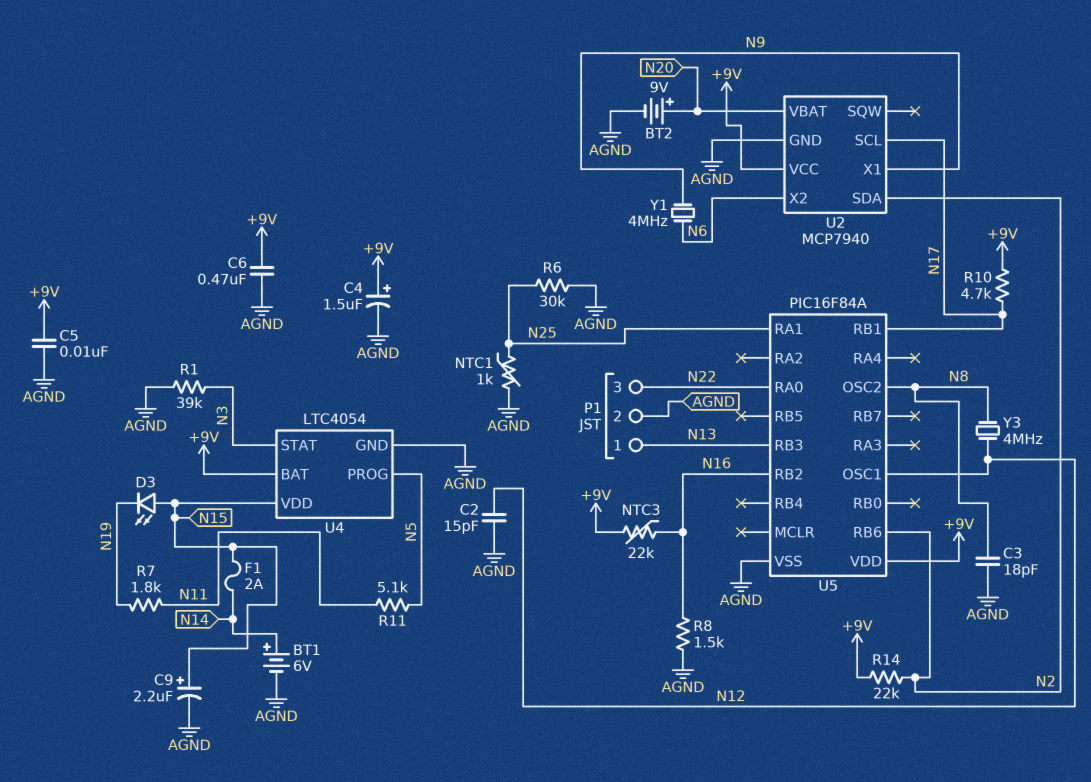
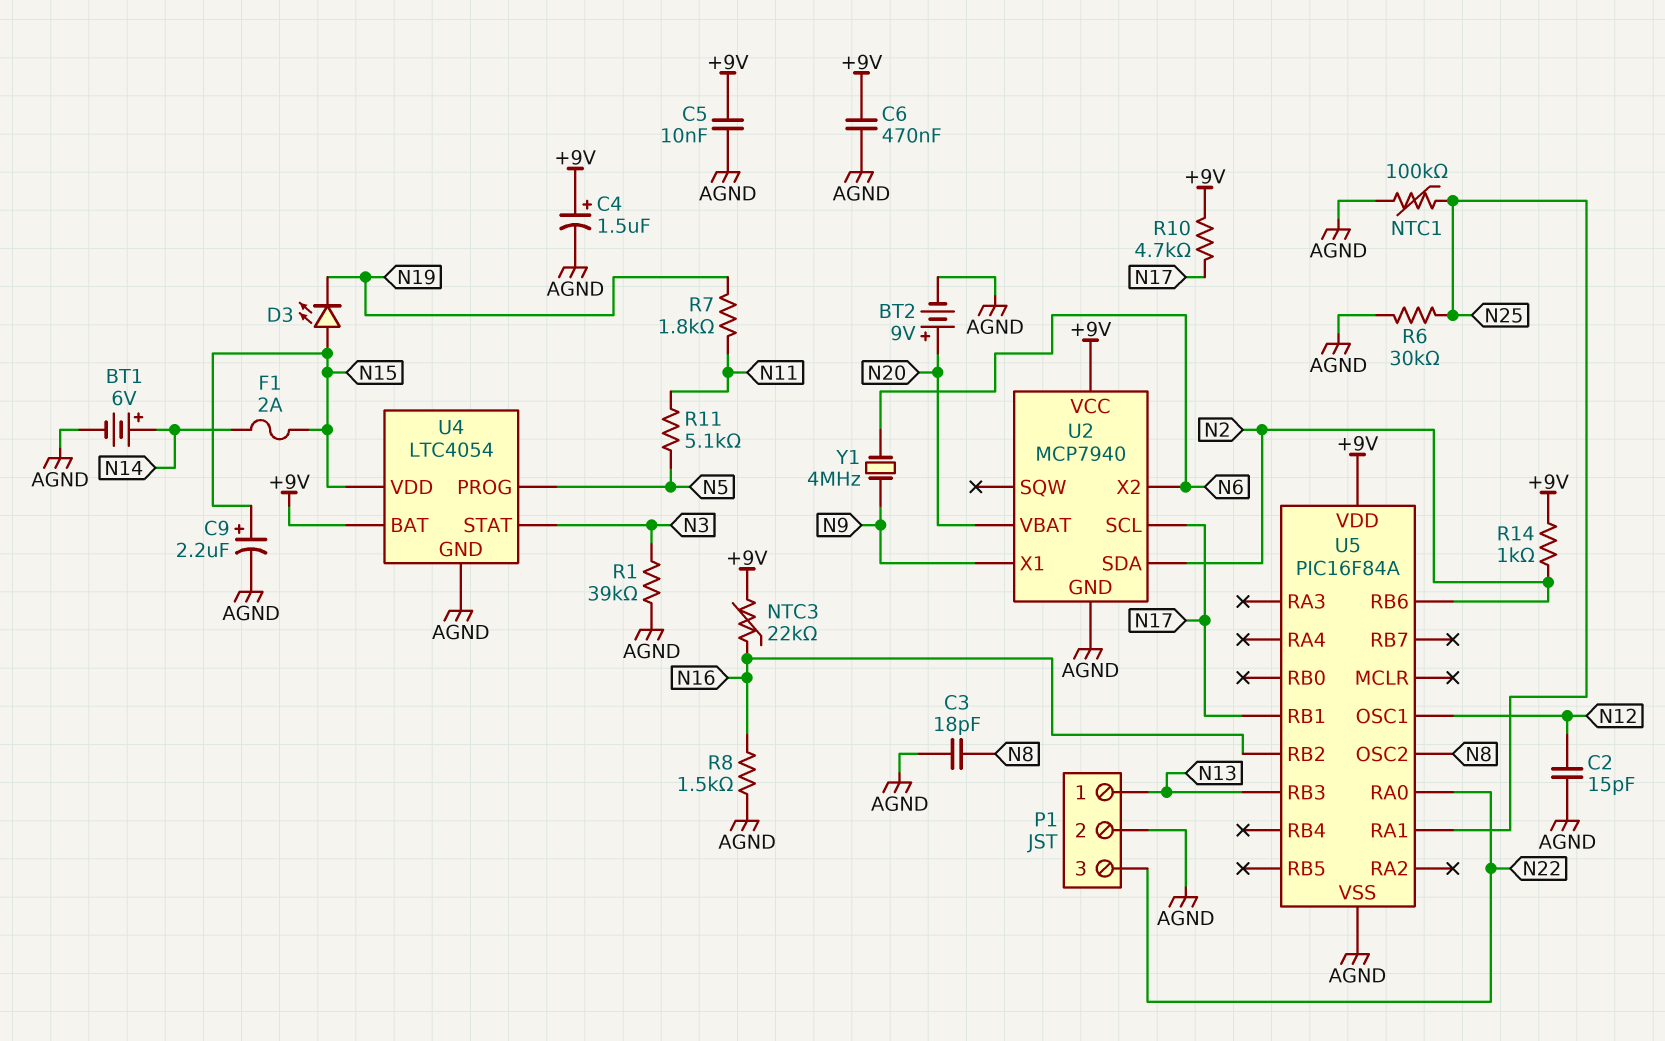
NTC1: 1k (AGND, N25) -> 100k (AGND, N25)
R14: 22k (+9V, N2) -> 1k (+9V, N2)
Y3: 4MHz (N8, N12) -> none

